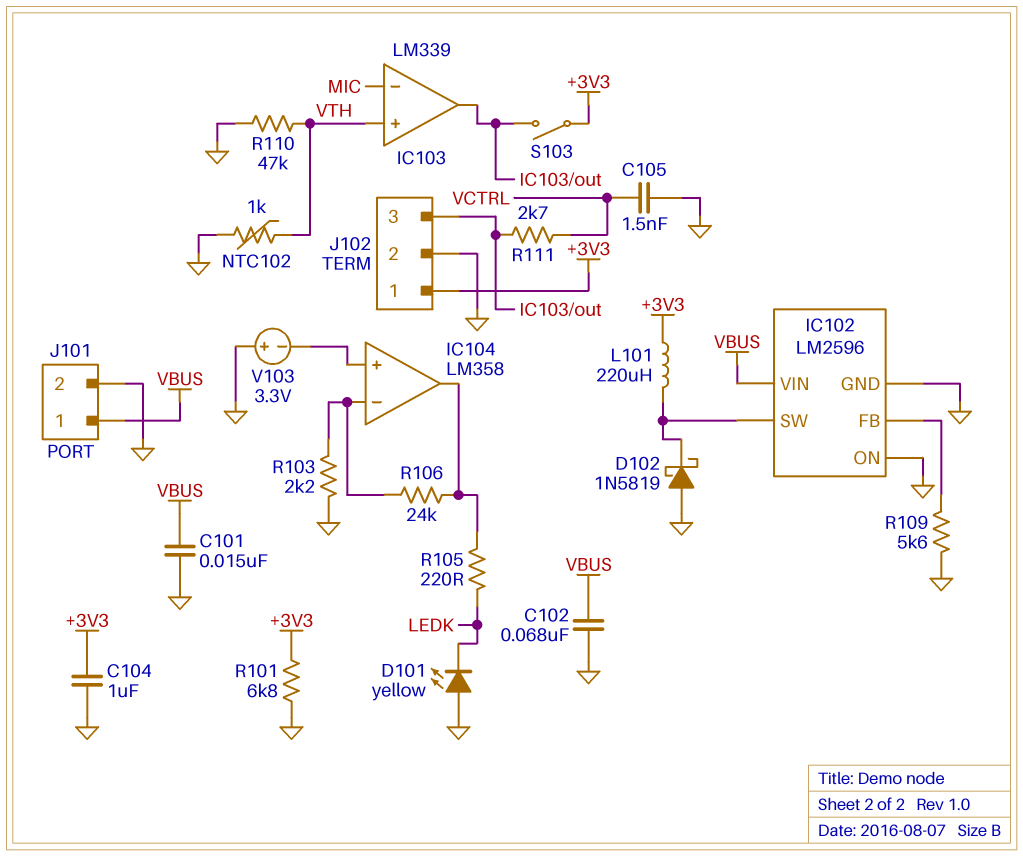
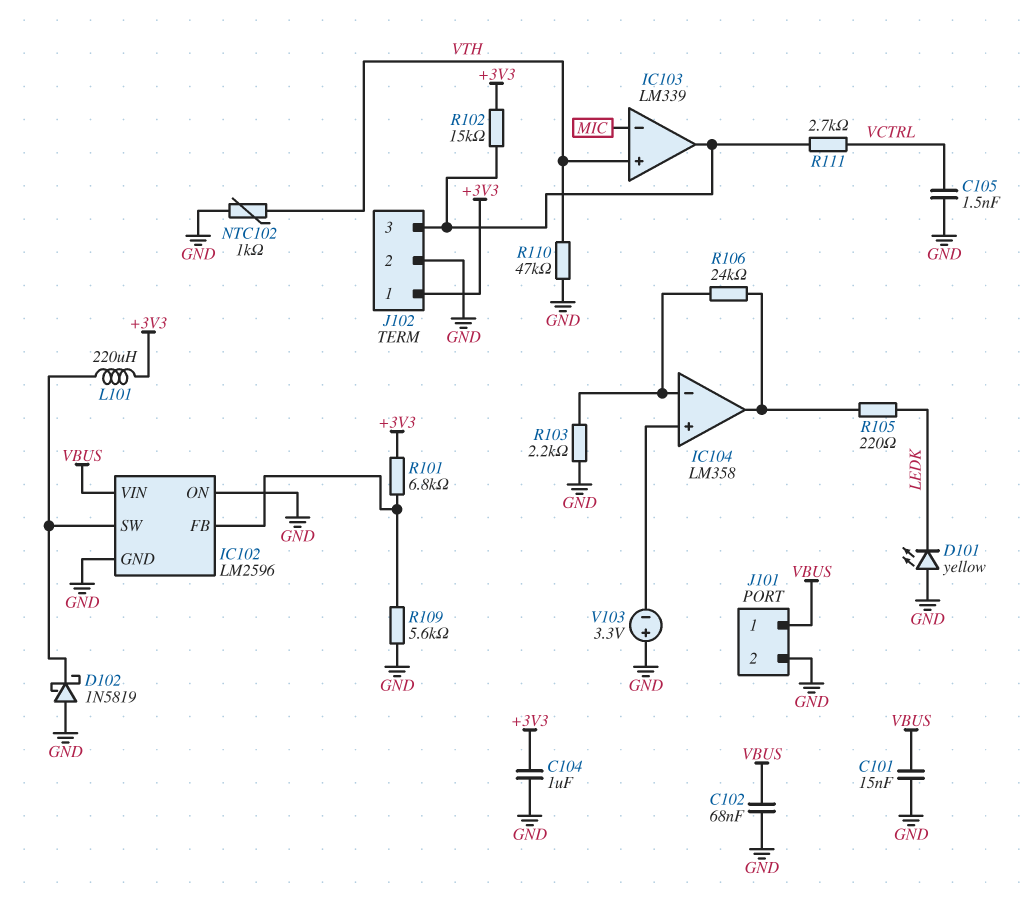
R101: 6.8k (+3V3, GND) -> 6.8k (+3V3, IC102/FB)
R102: none -> 15k (+3V3, IC103/out)
S103: switch (+3V3, IC103/out) -> none

